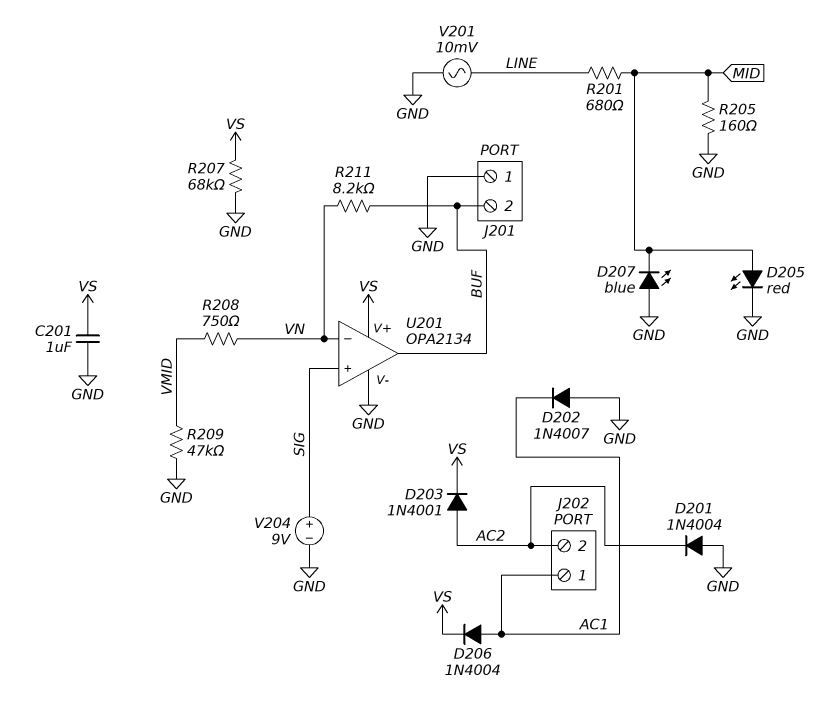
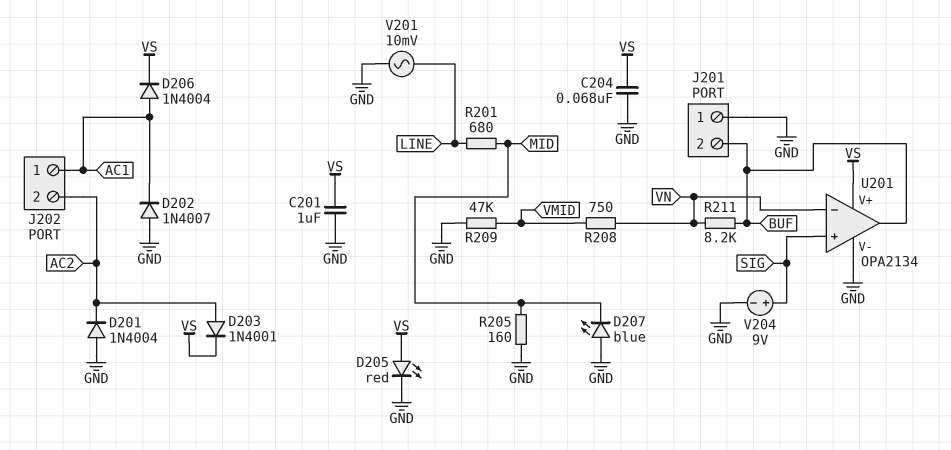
C204: none -> 68nF (GND, VS)
D205: LED red (A MID, K GND) -> LED red (A VS, K GND)
R207: 68k (GND, VS) -> none

